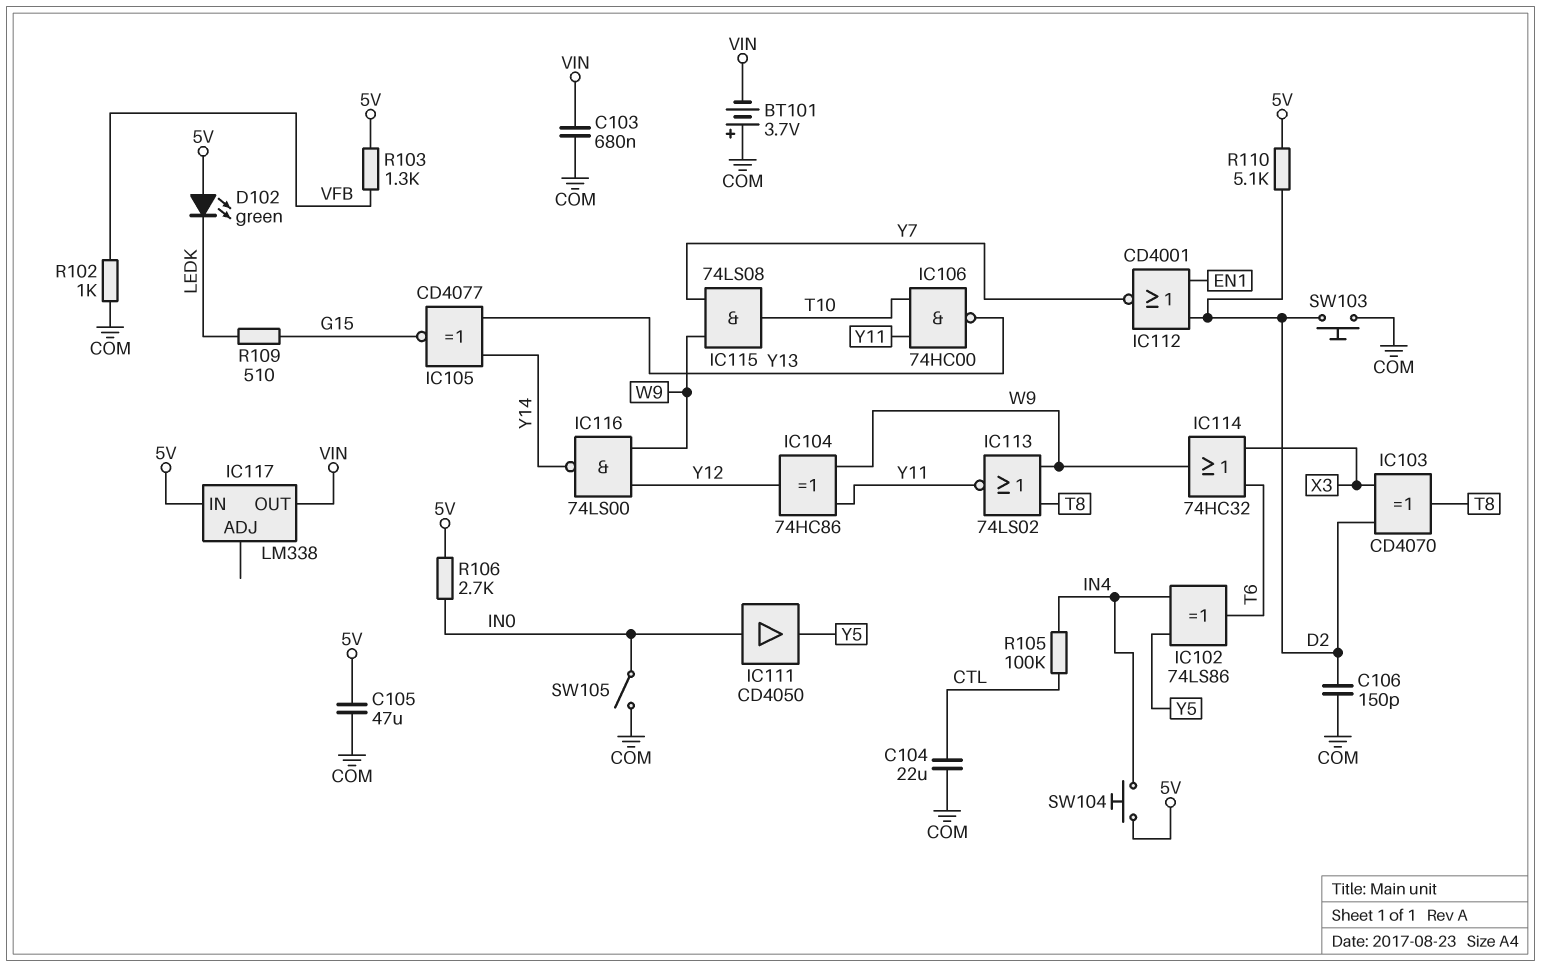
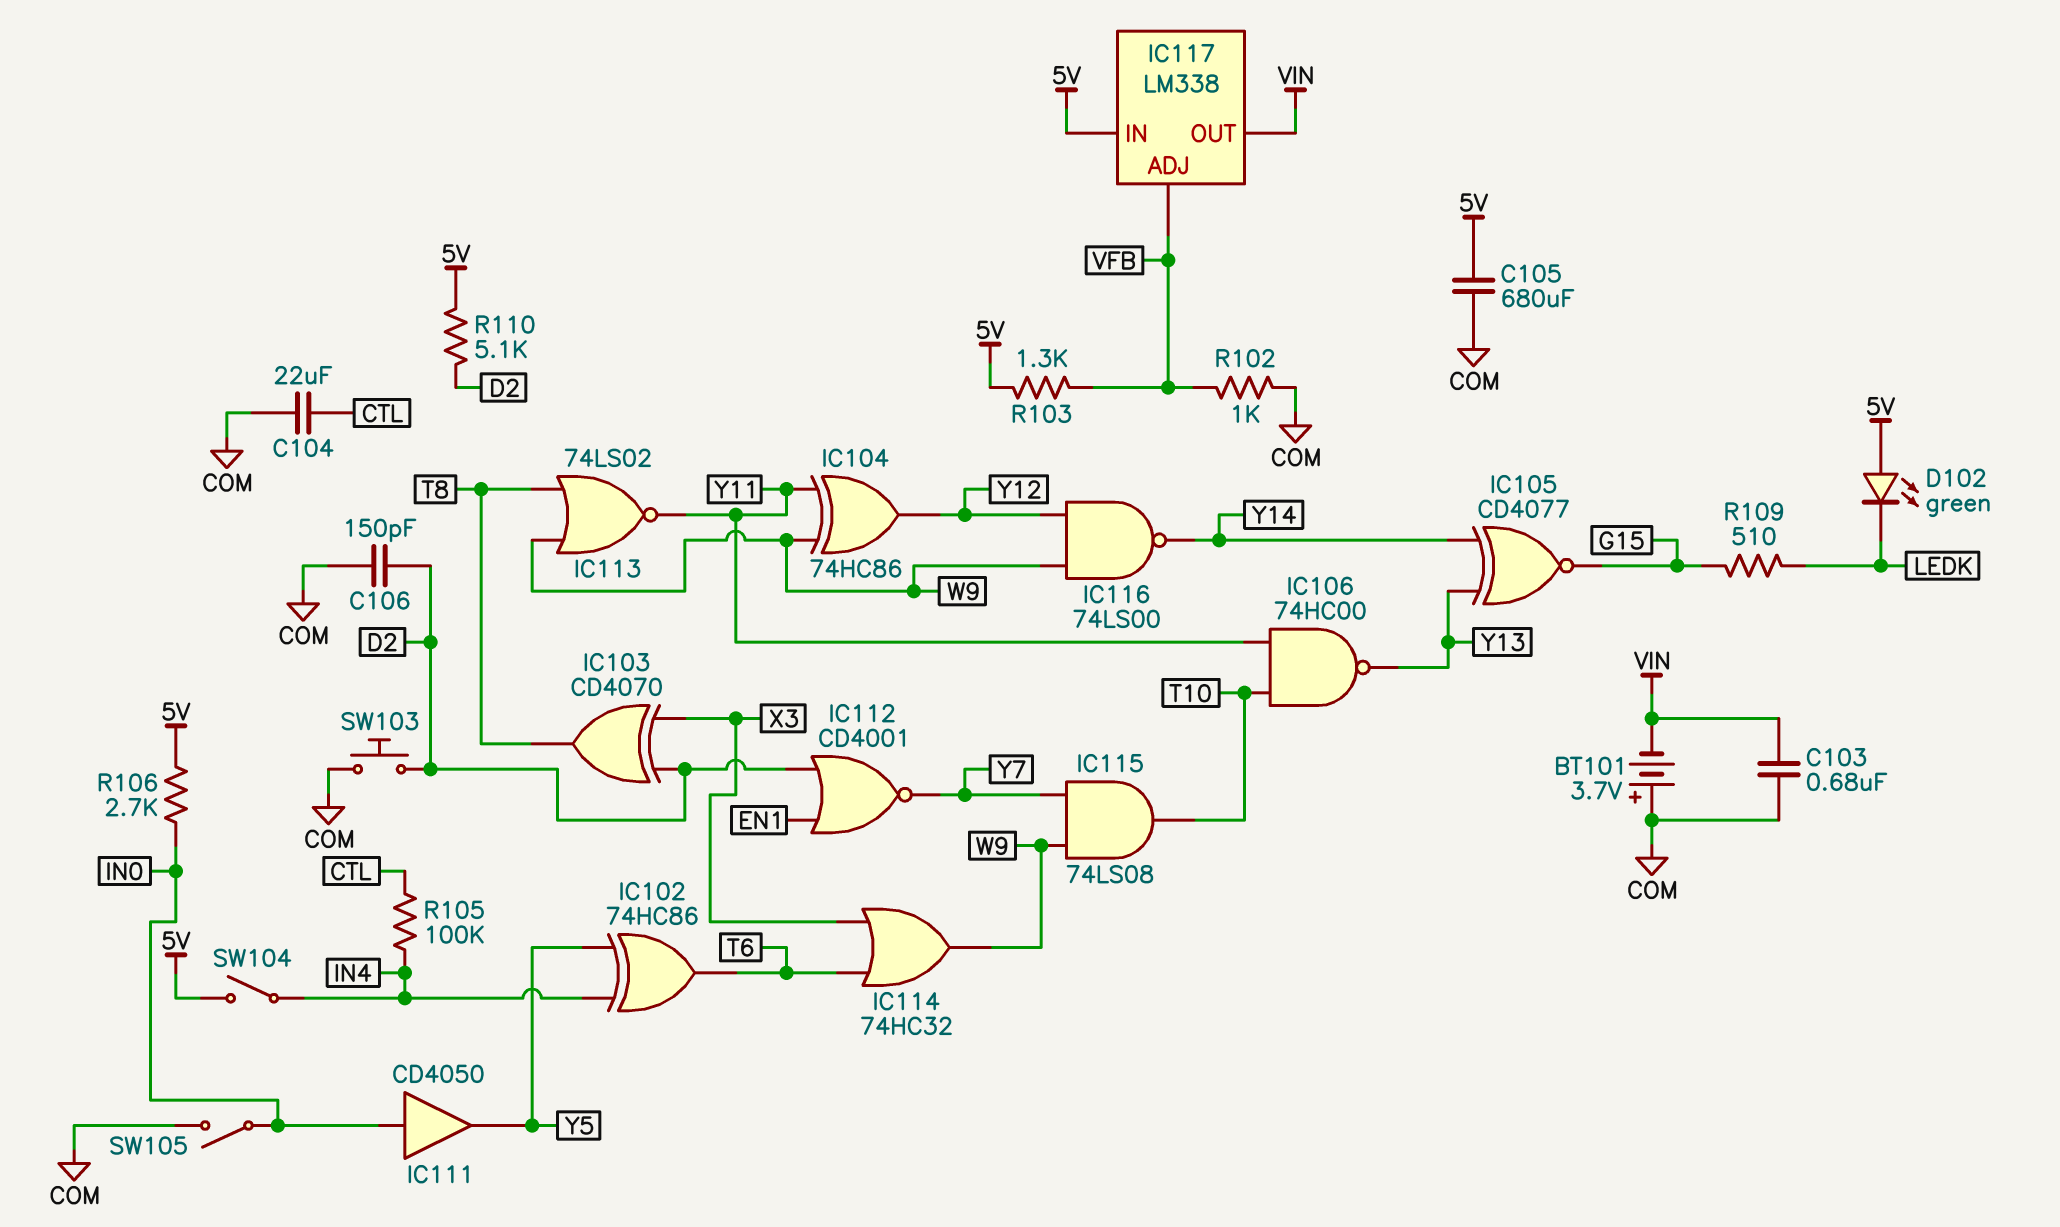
C105: 47uF (5V, COM) -> 680uF (5V, COM)
IC102: XOR 74LS86 (in IN4, in Y5, out T6) -> XOR 74HC86 (in IN4, in Y5, out T6)
IC117 pin ADJ: none -> VFB
SW104: button (5V, IN4) -> switch (5V, IN4)

